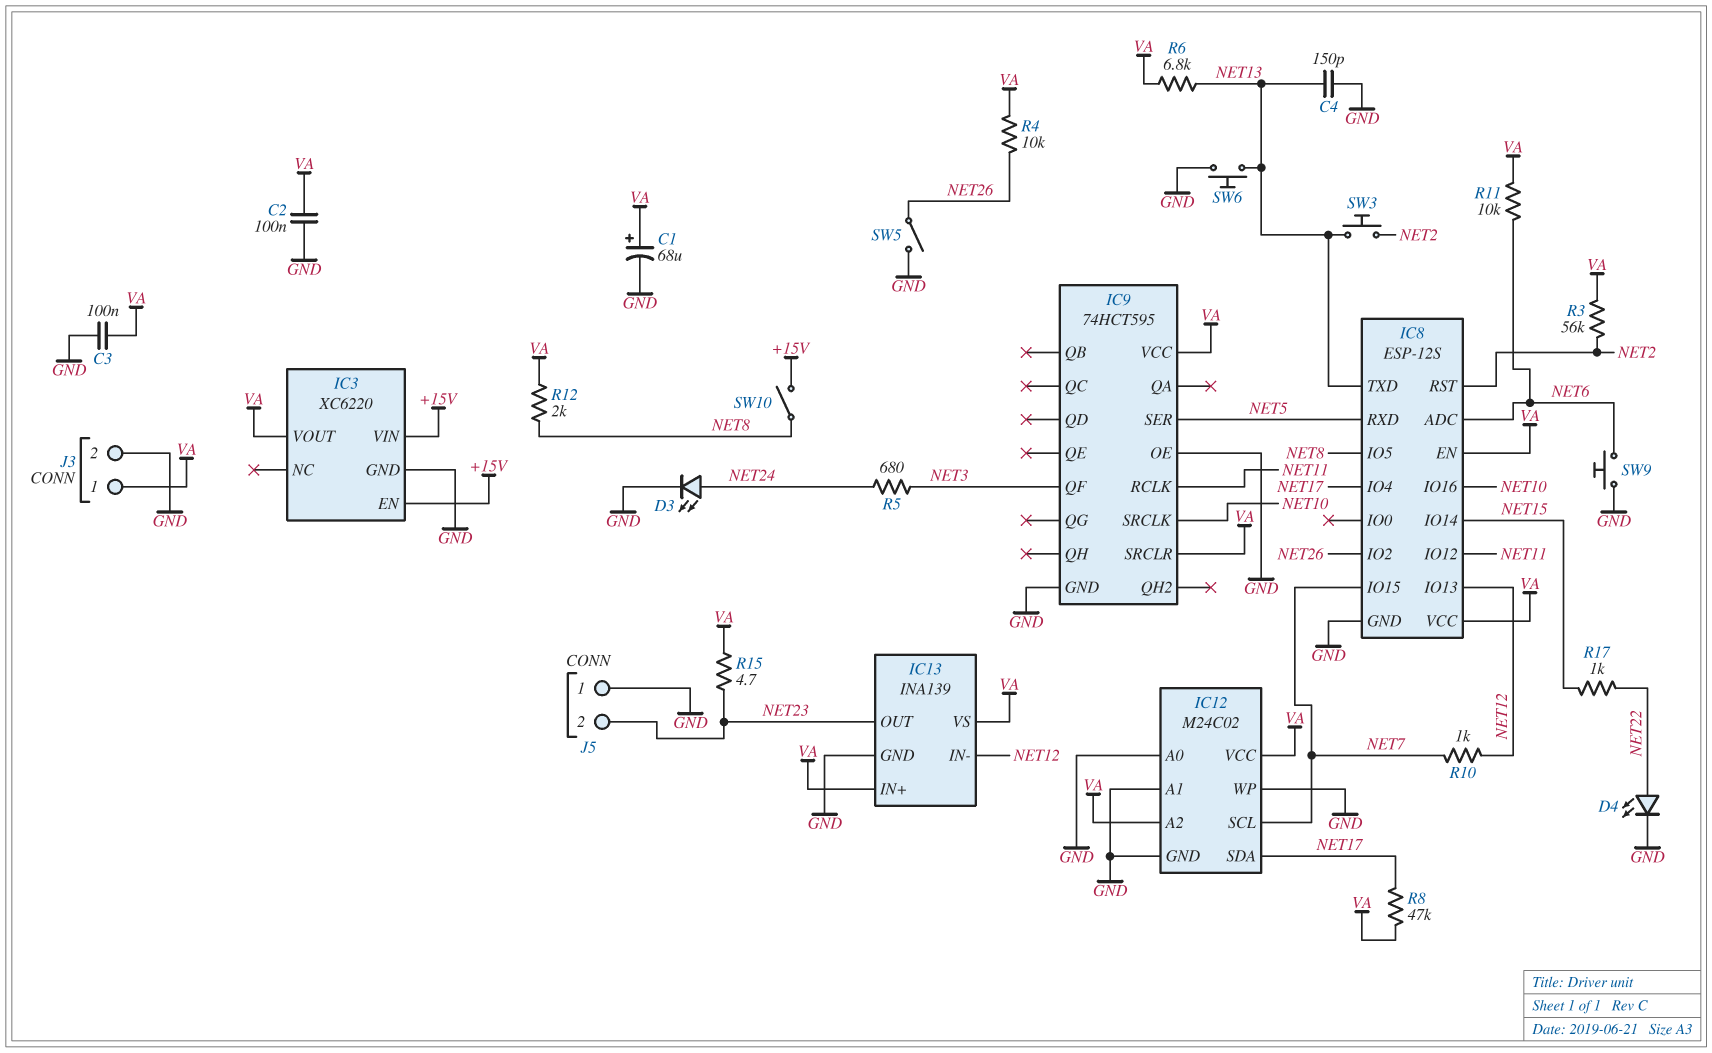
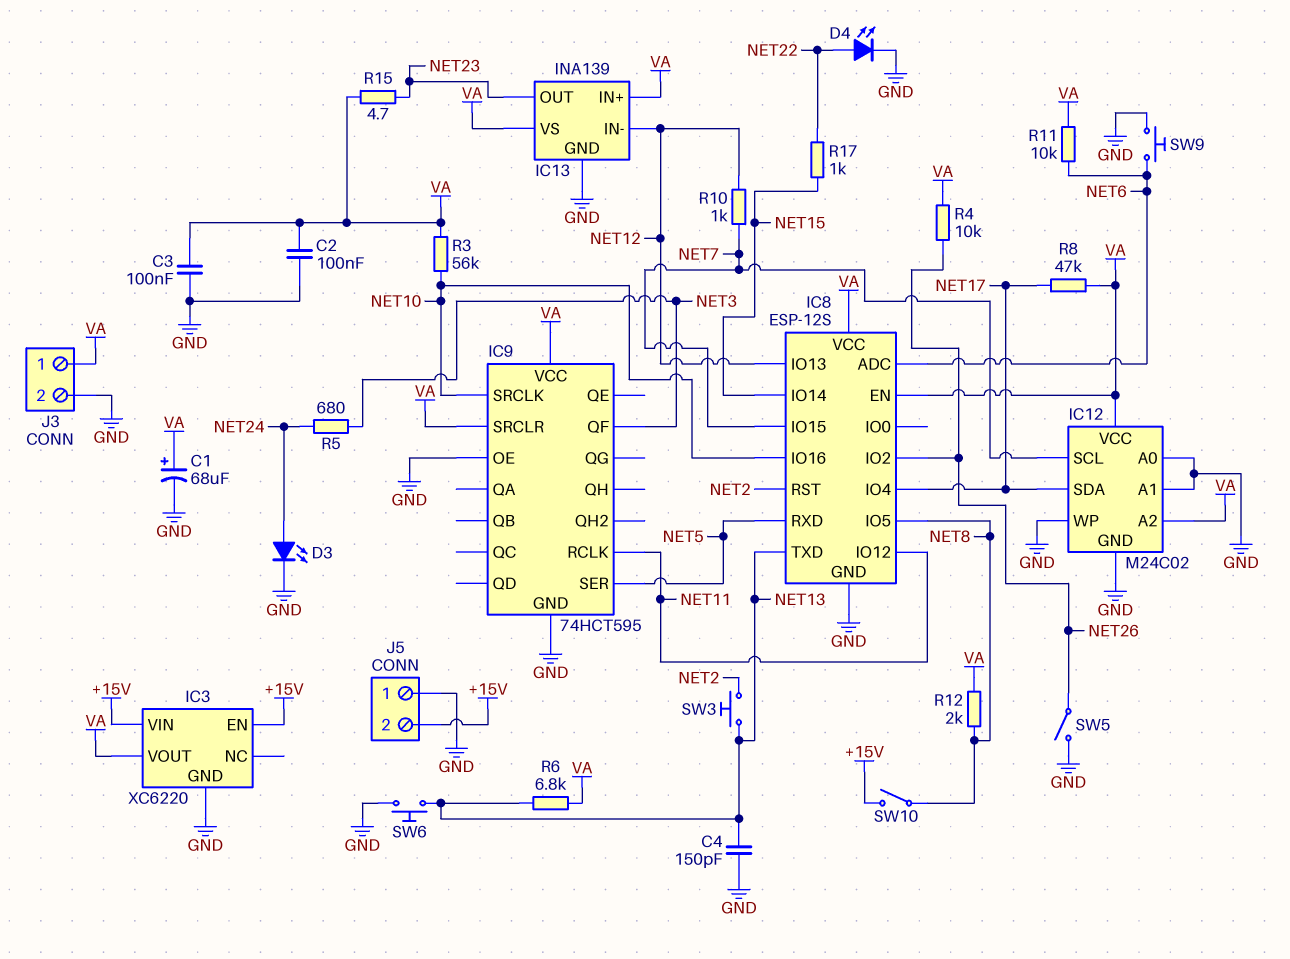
J5 pin 2: NET23 -> +15V
R3: 56k (NET2, VA) -> 56k (NET10, VA)

